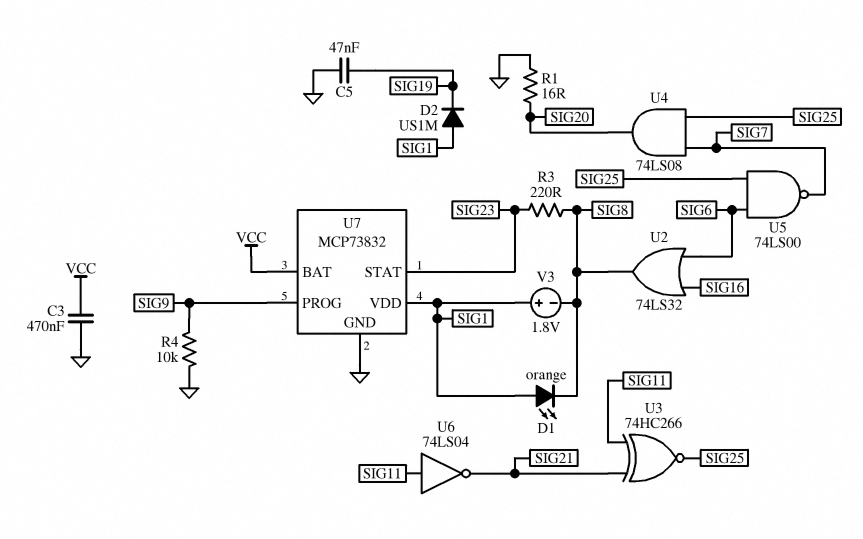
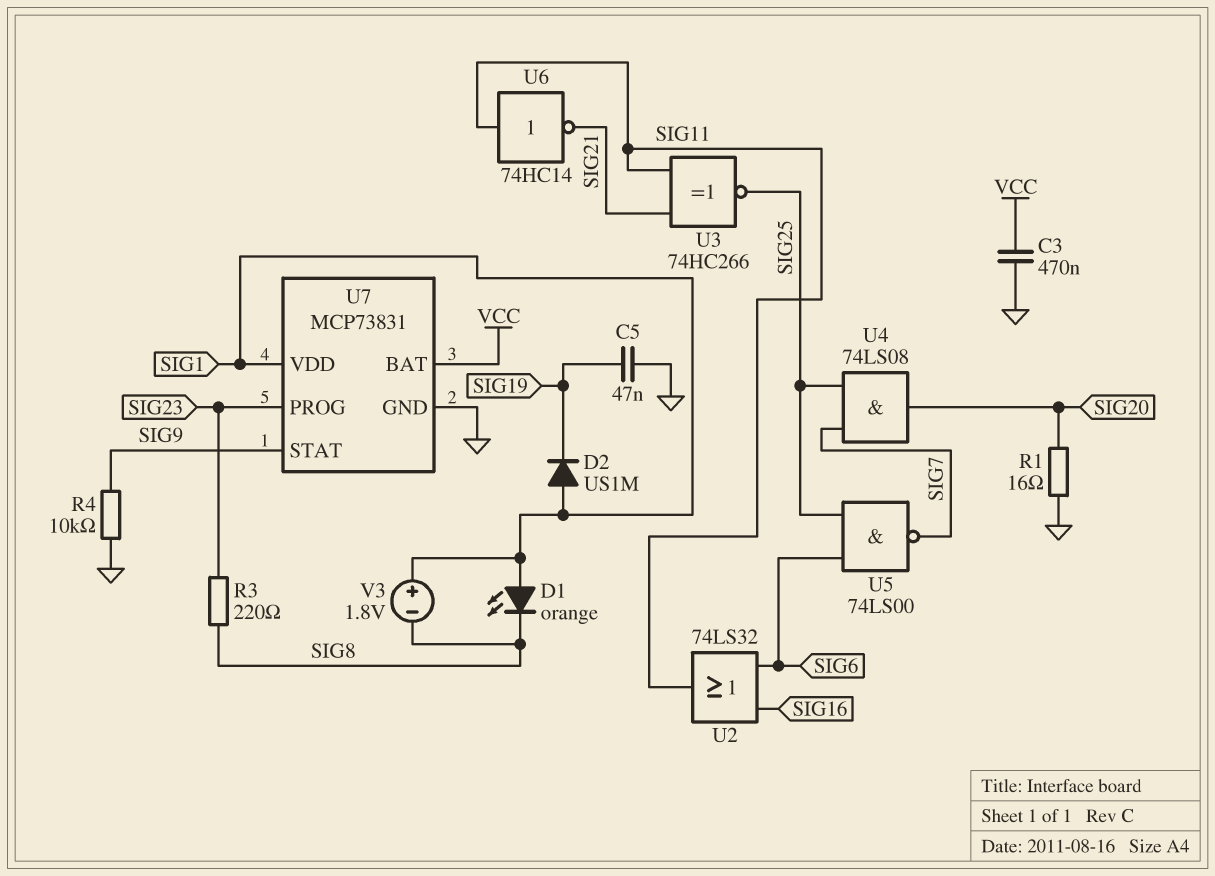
U2: OR 74LS32 (in SIG6, in SIG16, out SIG8) -> OR 74LS32 (in SIG6, in SIG16, out SIG11)
U6: NOT 74LS04 (in SIG11, out SIG21) -> NOT 74HC14 (in SIG11, out SIG21)
U7: MCP73832 -> MCP73831
U7 pin PROG: SIG9 -> SIG23
U7 pin STAT: SIG23 -> SIG9

